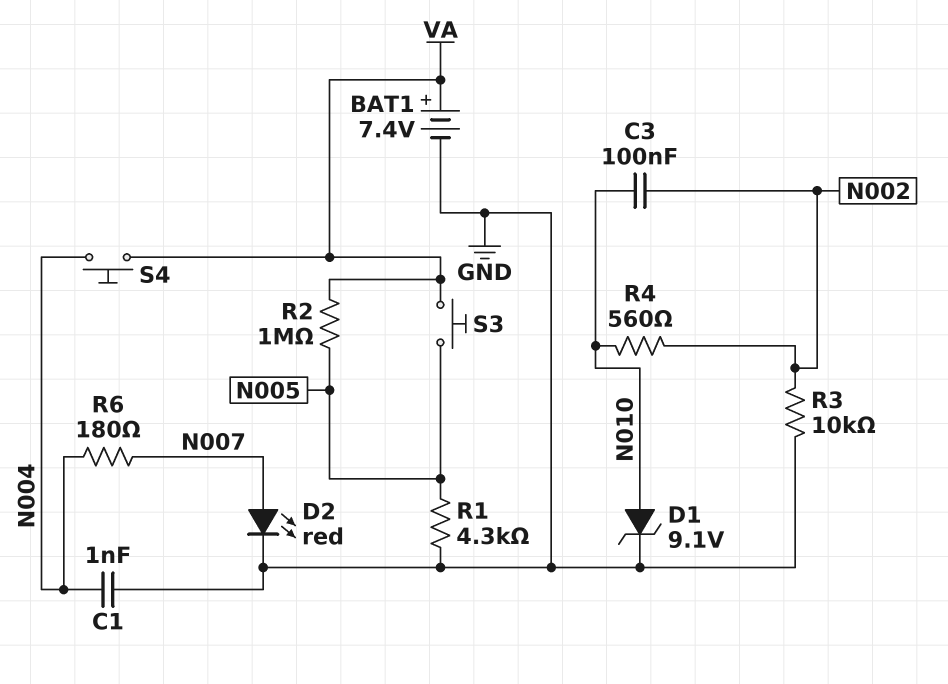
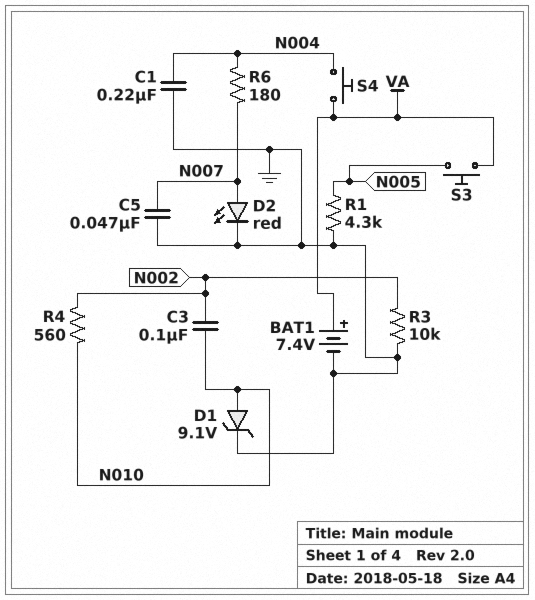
C1: 1nF (GND, N004) -> 220nF (GND, N004)
C5: none -> 47nF (GND, N007)
R2: 1M (N005, VA) -> none

